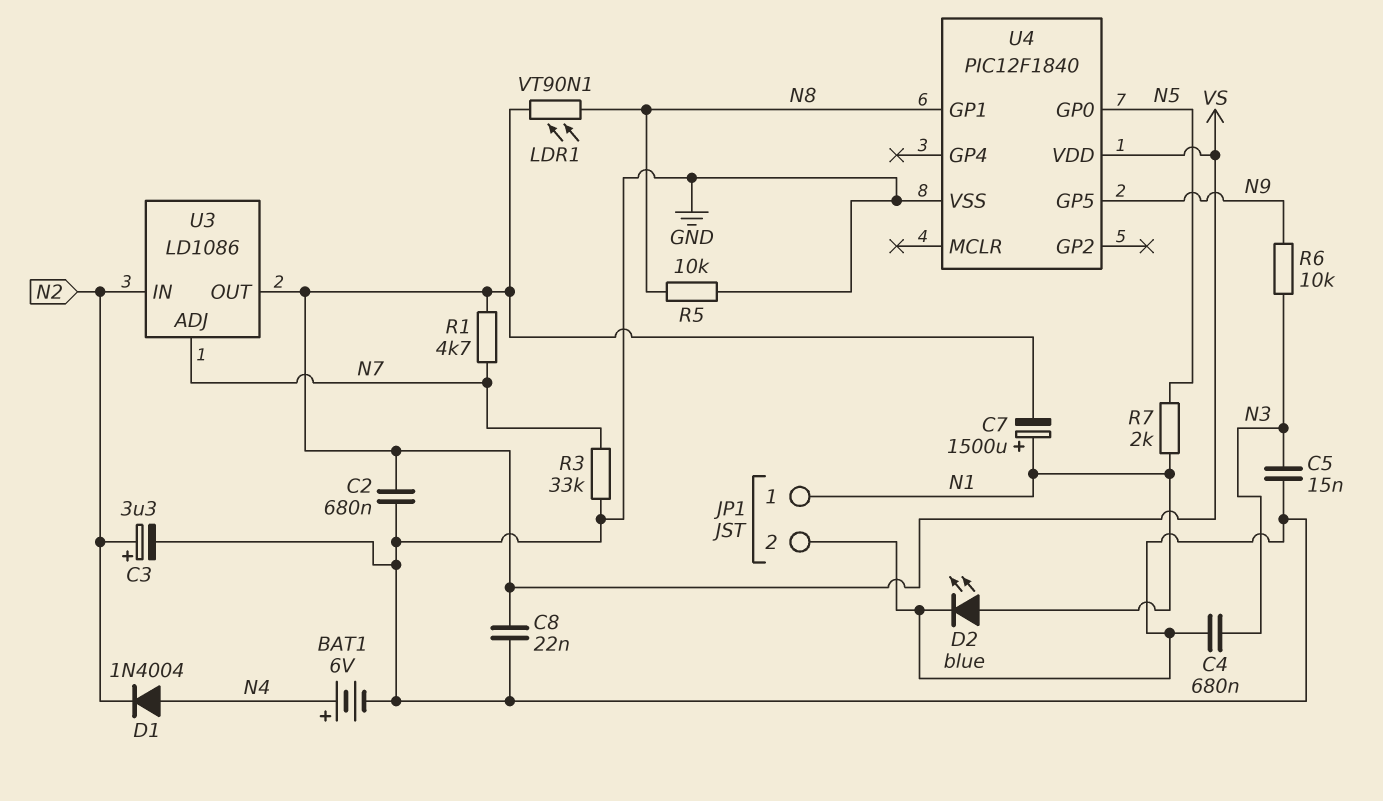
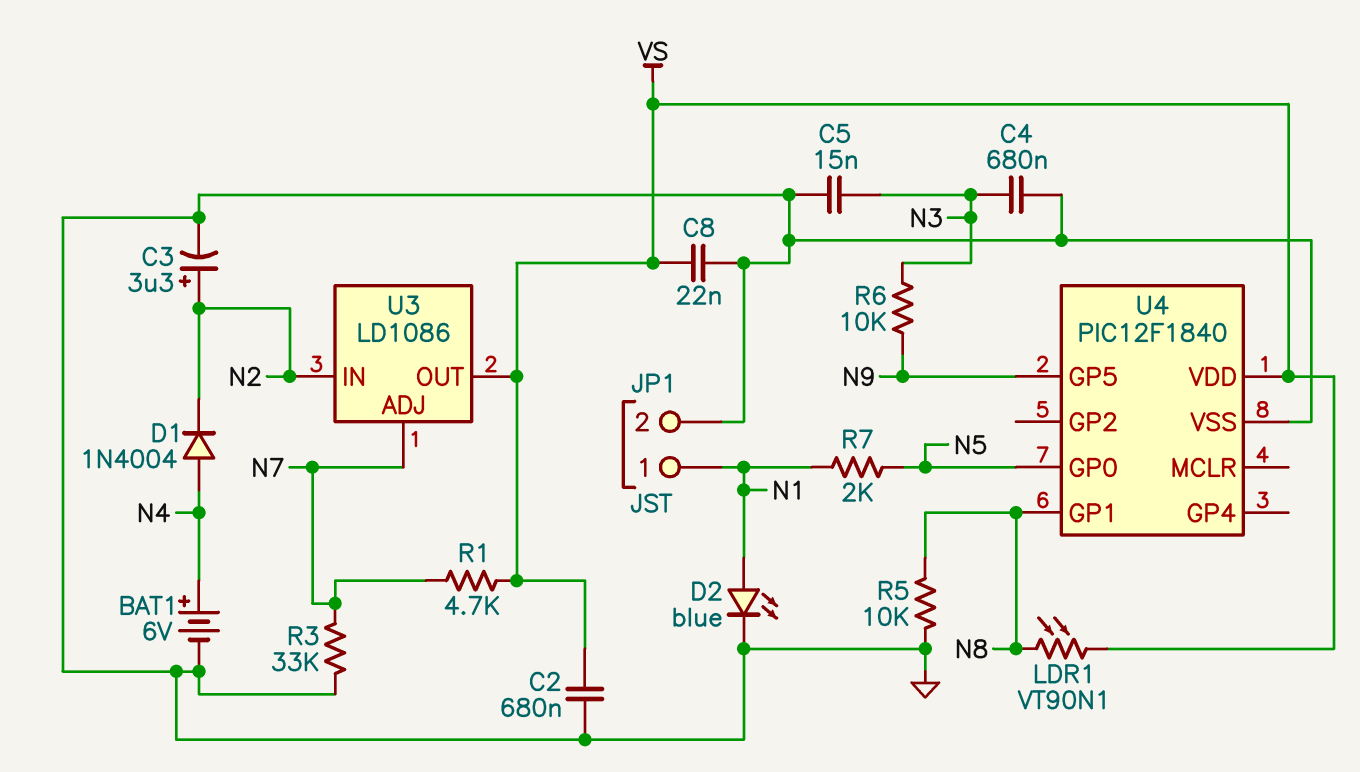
C7: 1500uF (plus N1, minus VS) -> none

